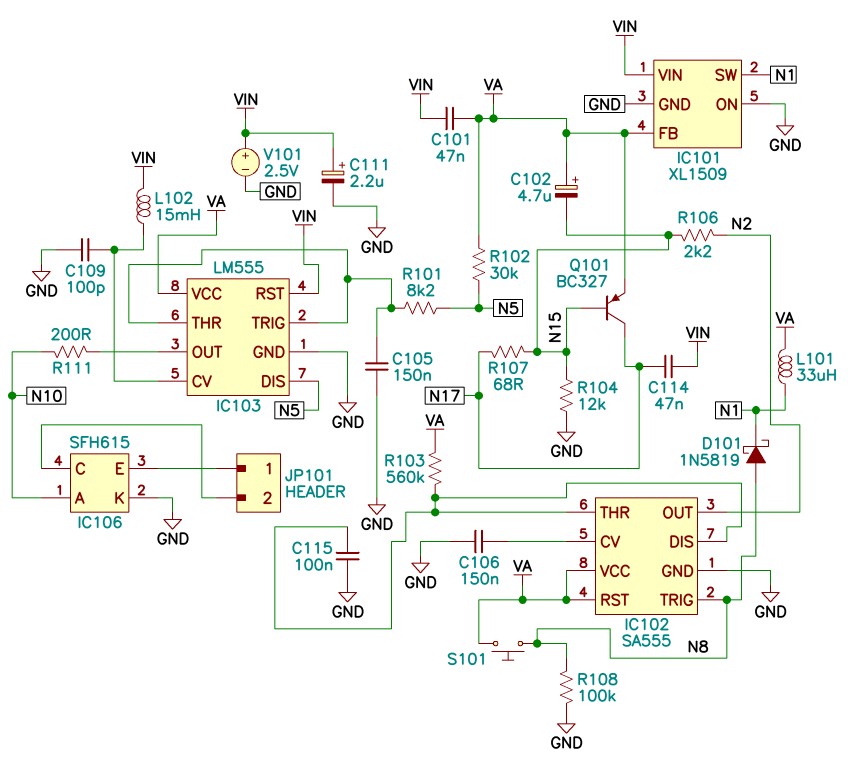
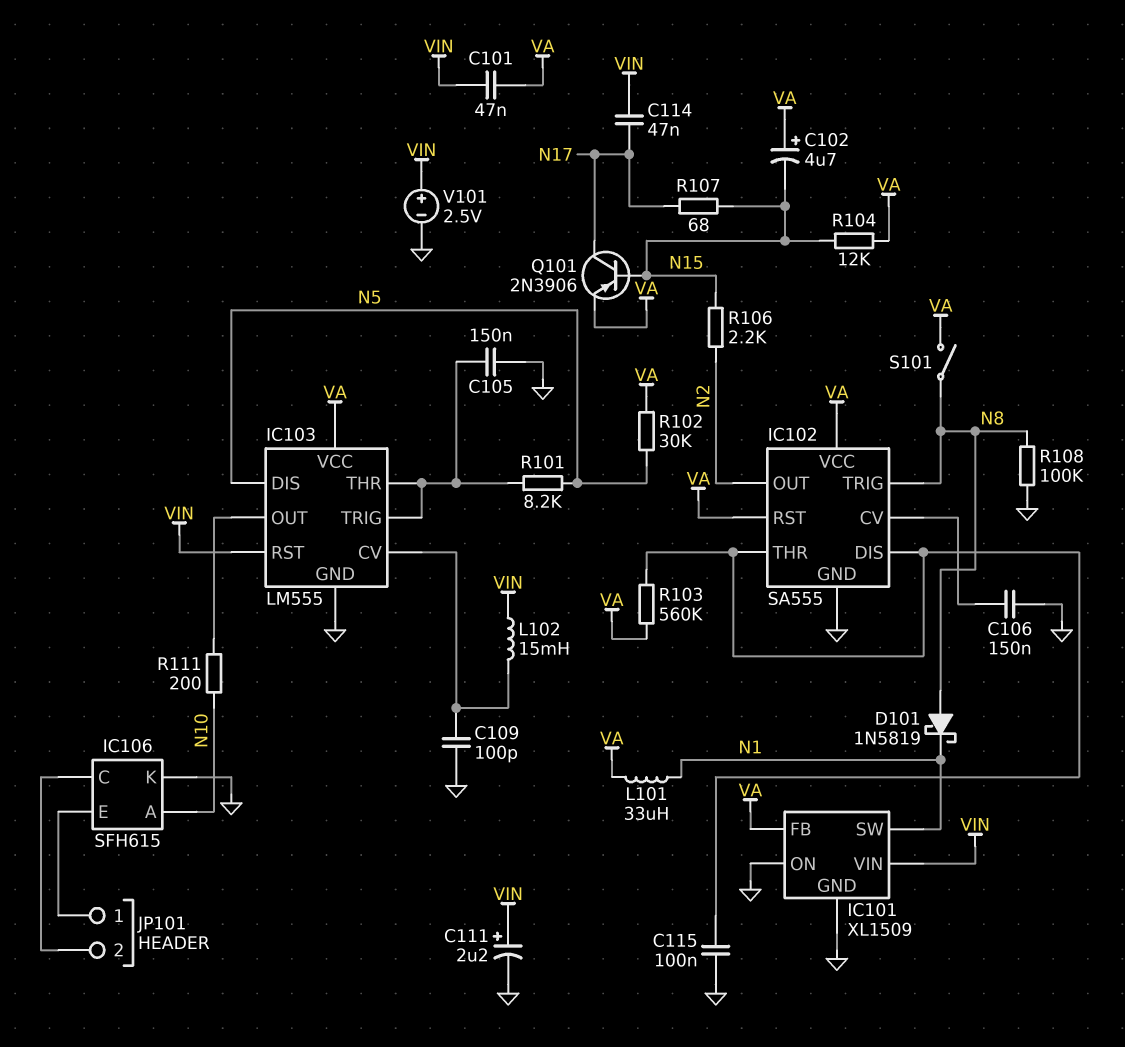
Q101: PNP BC327 (B N15, C N17, E VA) -> PNP 2N3906 (B N15, C N17, E VA)
R104: 12k (GND, N15) -> 12k (N15, VA)
S101: button (N8, VA) -> switch (N8, VA)

